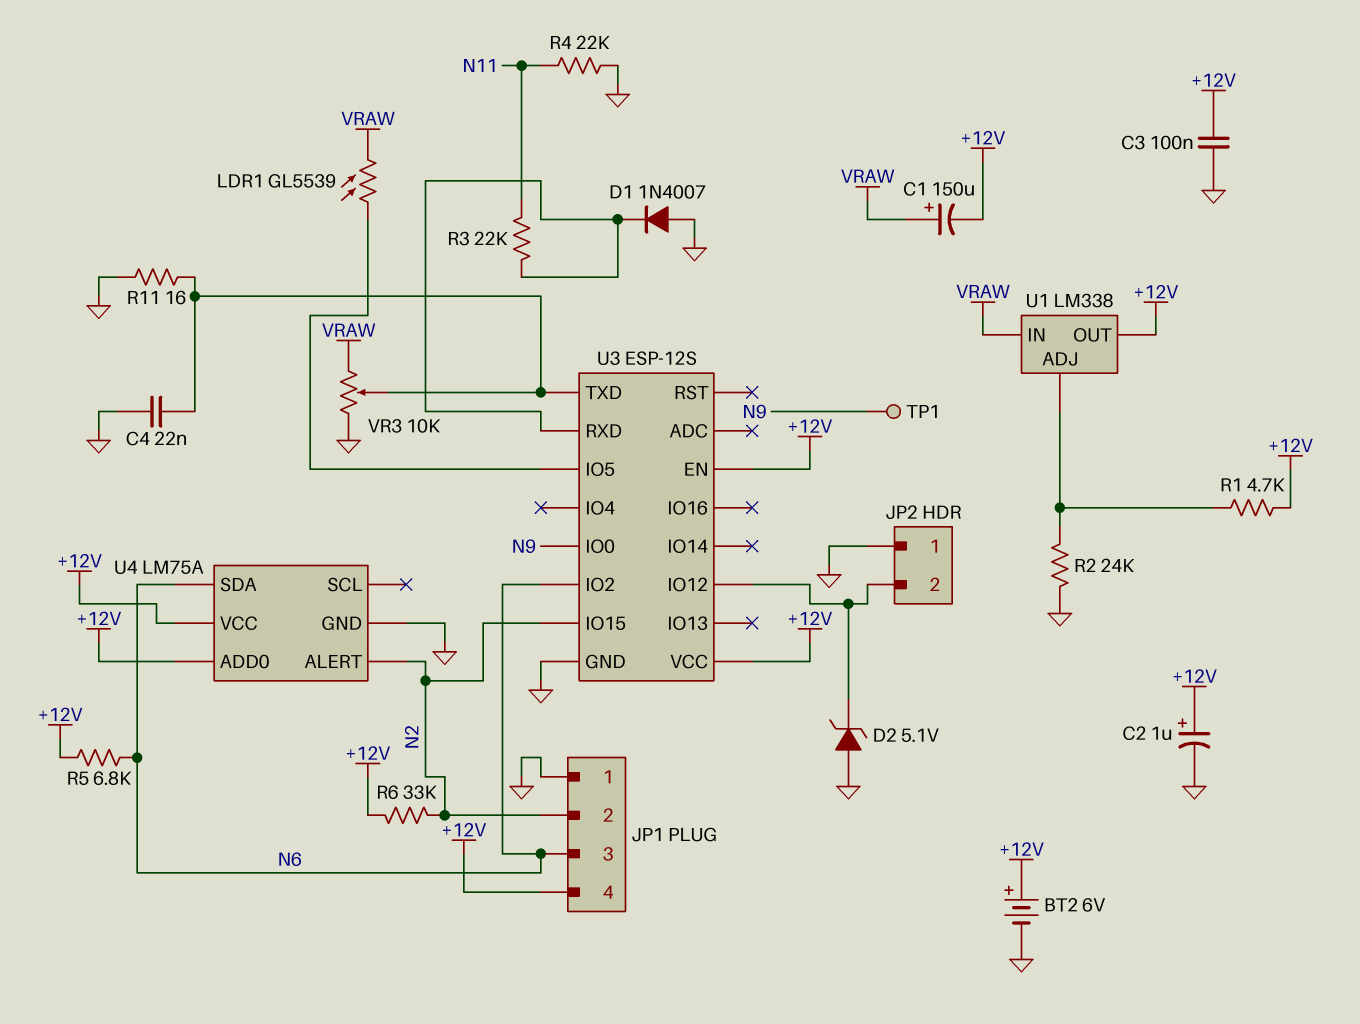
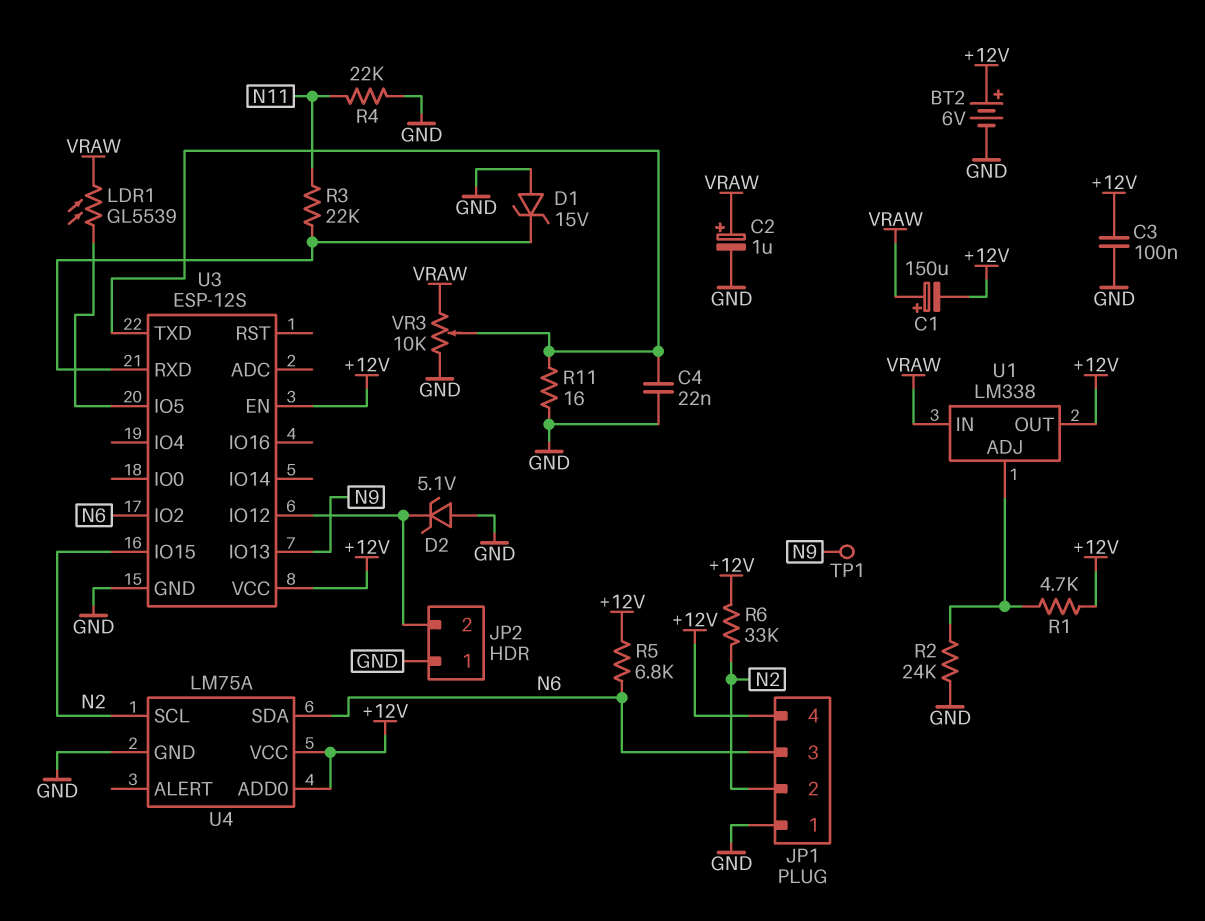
C2: 1uF (plus +12V, minus GND) -> 1uF (plus VRAW, minus GND)
D1: diode 1N4007 (A GND, K U3/RXD) -> zener 15V (A GND, K U3/RXD)
U3 pin IO0: N9 -> none
U3 pin IO13: none -> N9
U4 pin ALERT: N2 -> none
U4 pin SCL: none -> N2

